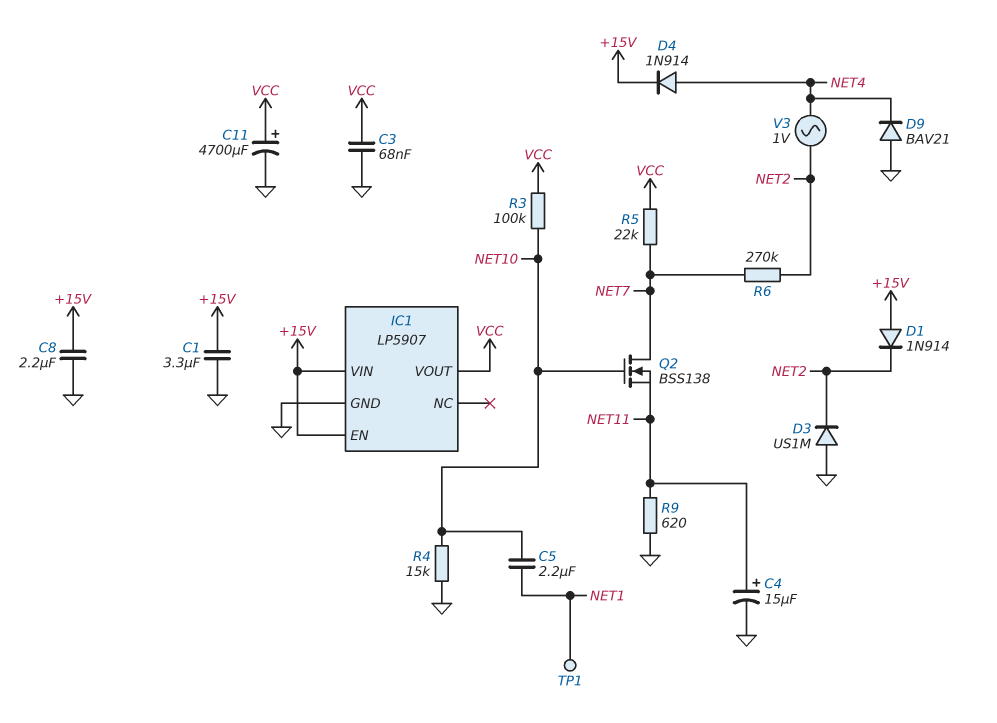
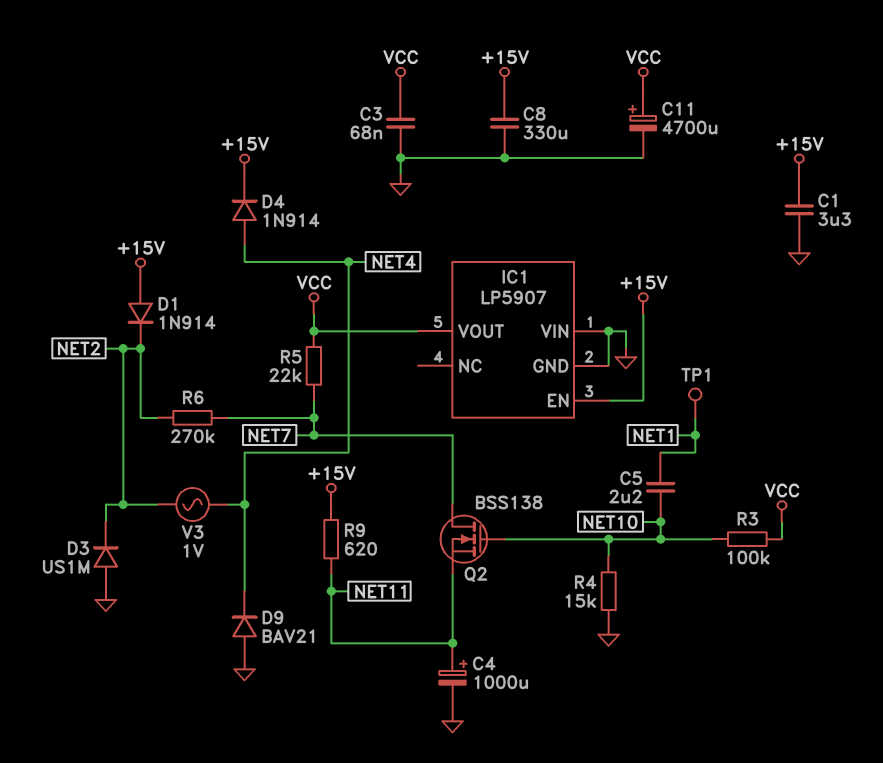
C4: 15uF (plus NET11, minus GND) -> 1000uF (plus NET11, minus GND)
C8: 2.2uF (+15V, GND) -> 330uF (+15V, GND)
IC1 pin VIN: +15V -> GND
R9: 620 (GND, NET11) -> 620 (+15V, NET11)

